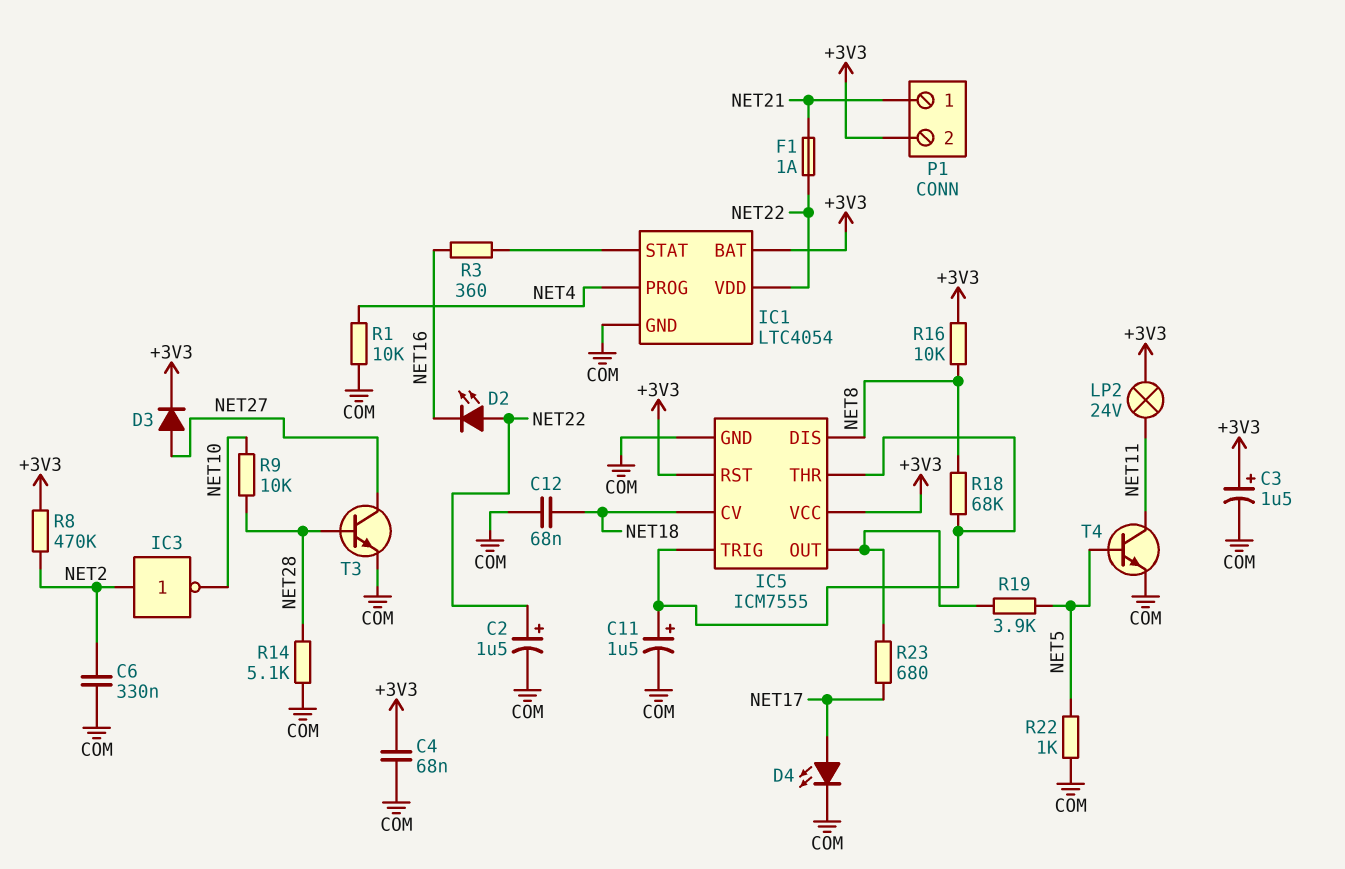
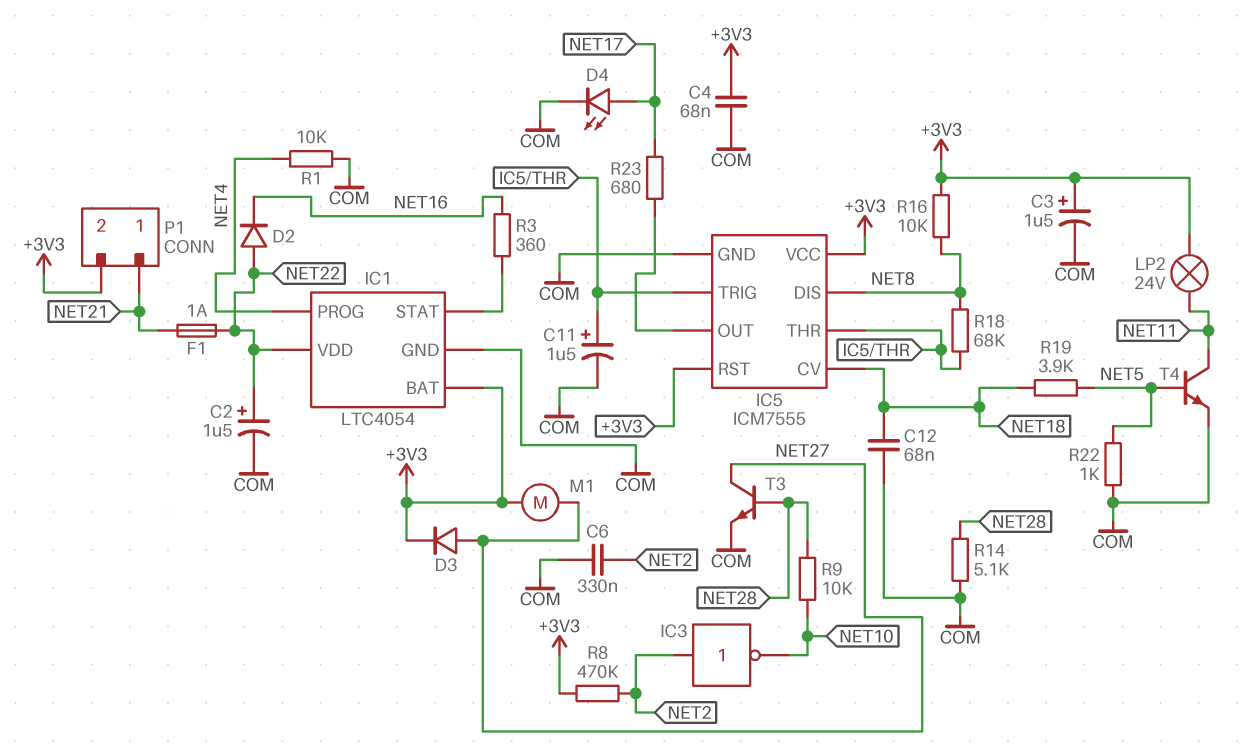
D2: LED (A NET22, K NET16) -> diode (A NET22, K NET16)
M1: none -> motor (+3V3, NET27)
R19: 3.9k (IC5/OUT, NET5) -> 3.9k (NET5, NET18)

